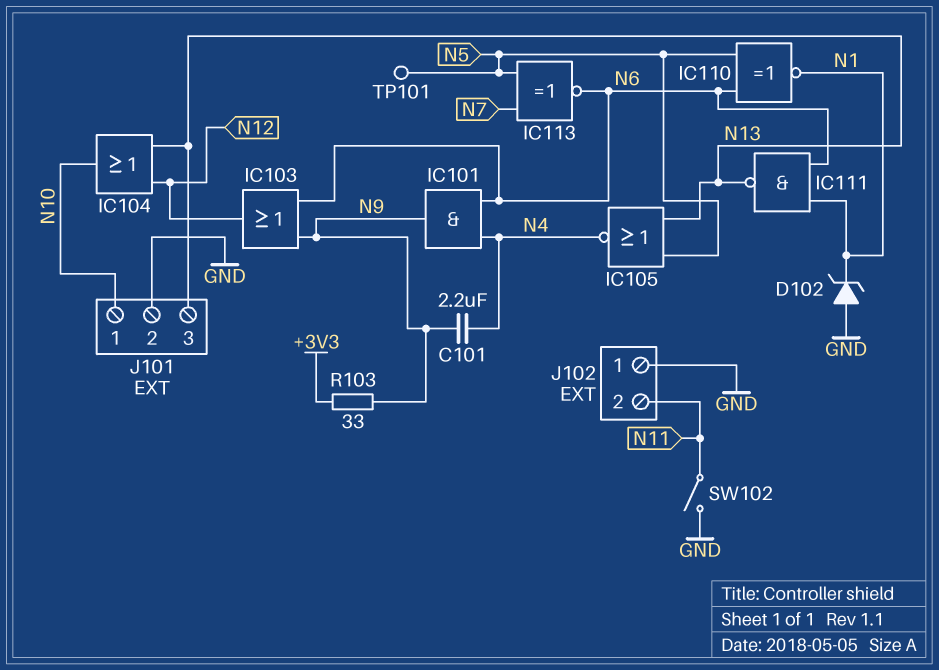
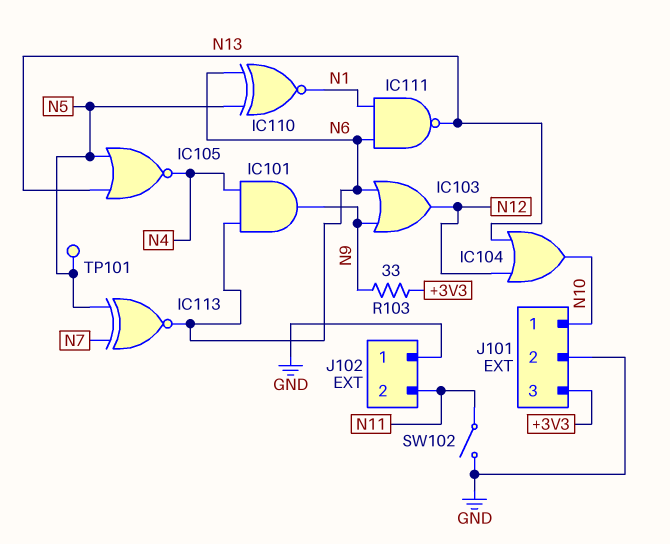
C101: 2.2uF (N4, N9) -> none
D102: zener (A GND, K N1) -> none
J101 pin 3: N13 -> +3V3

